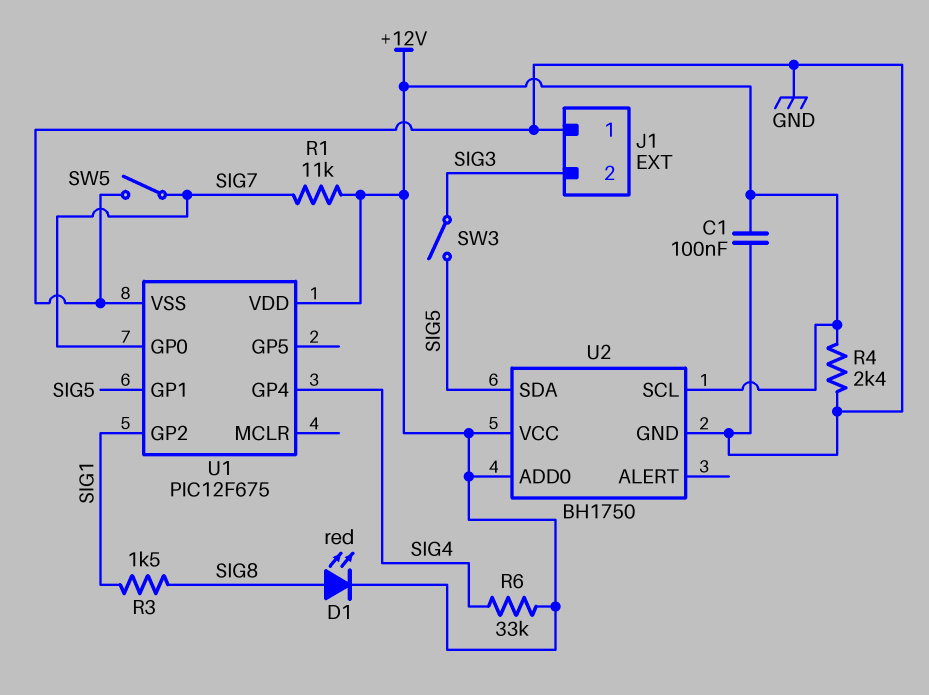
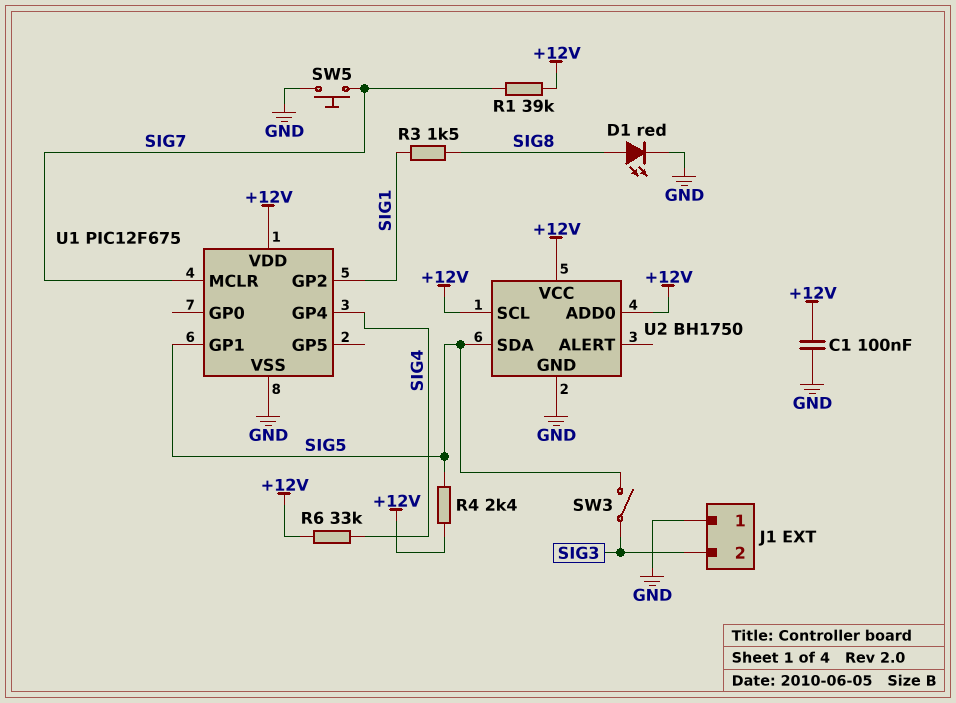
D1: LED red (A SIG8, K +12V) -> LED red (A SIG8, K GND)
R1: 11k (+12V, SIG7) -> 39k (+12V, SIG7)
R4: 2.4k (+12V, GND) -> 2.4k (+12V, SIG5)
SW5: switch (GND, SIG7) -> button (GND, SIG7)
U1 pin GP0: SIG7 -> none
U1 pin MCLR: none -> SIG7

